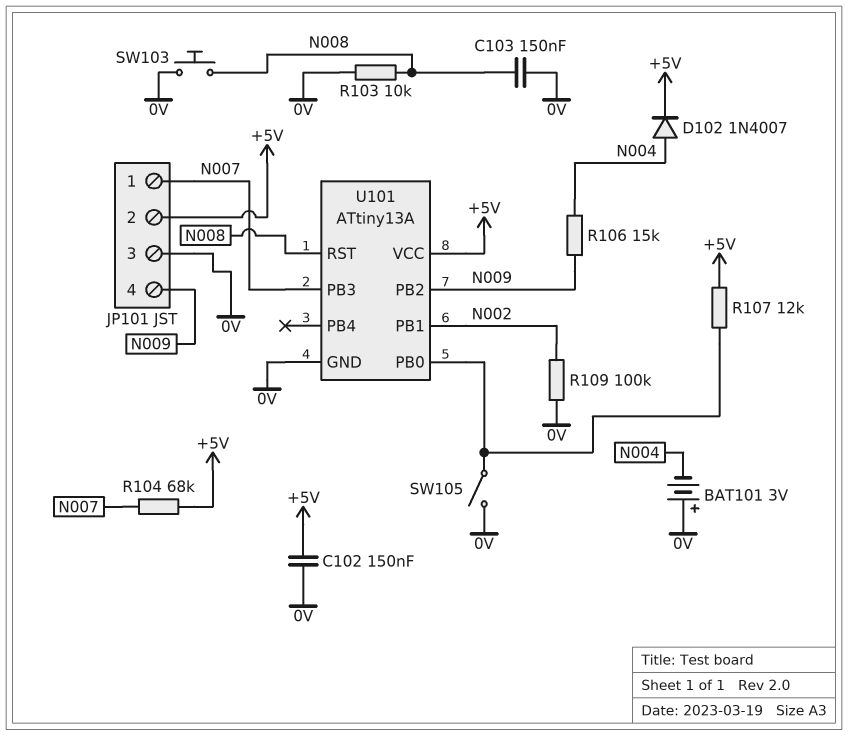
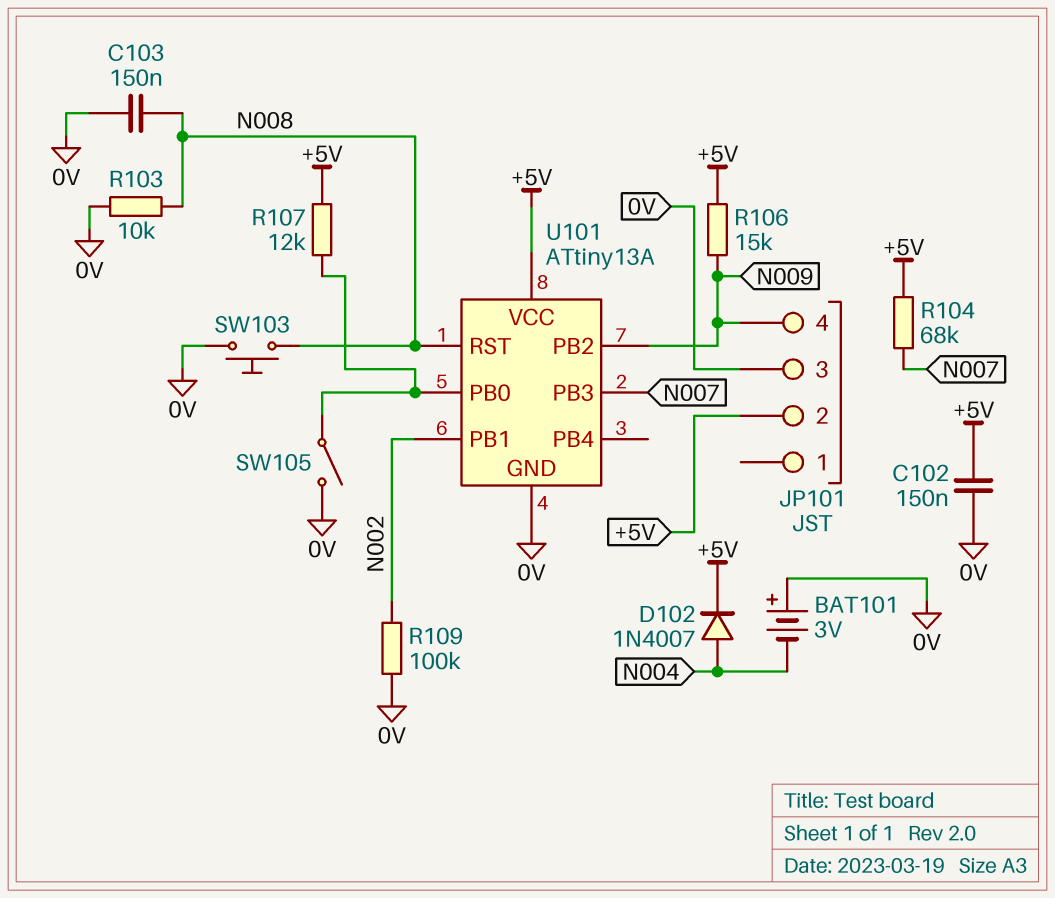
JP101 pin 1: N007 -> none
R106: 15k (N004, N009) -> 15k (+5V, N009)

